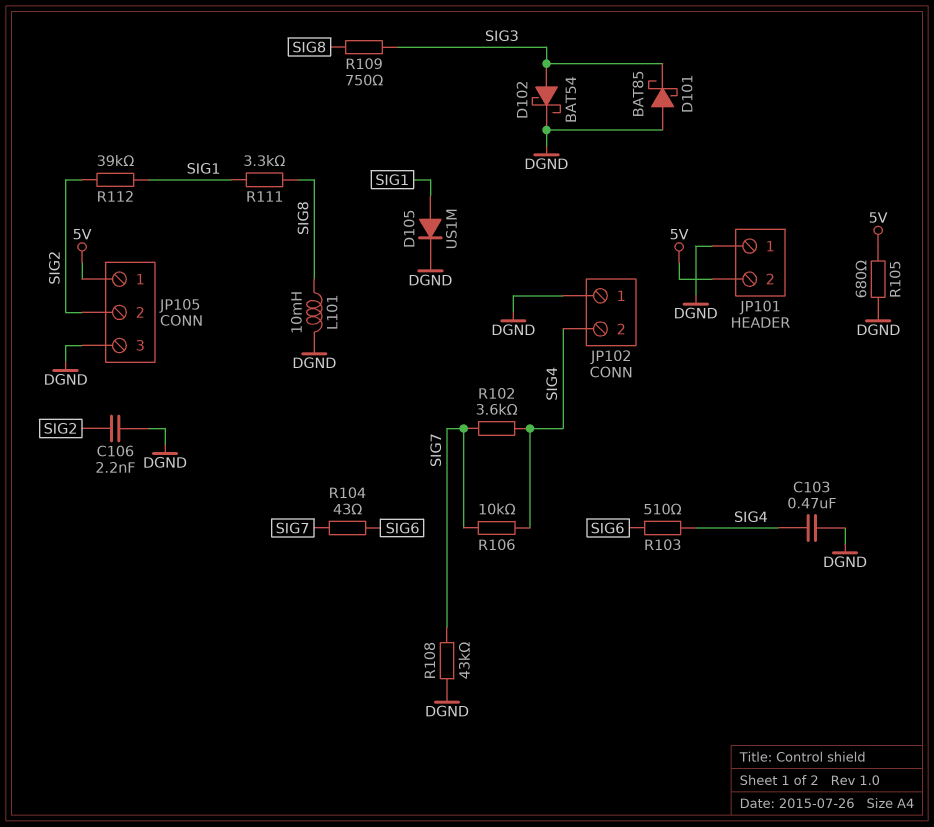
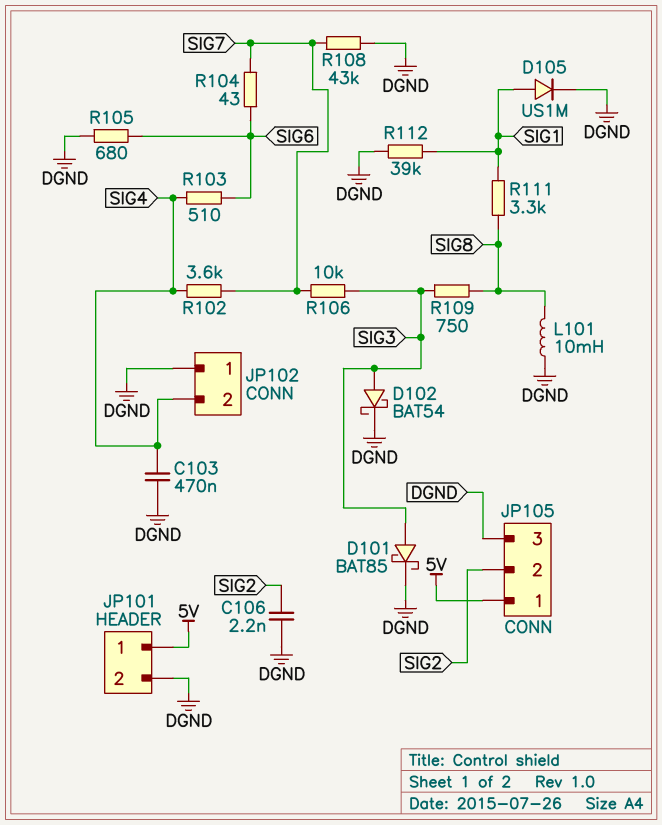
D101: schottky BAT85 (A DGND, K SIG3) -> schottky BAT85 (A SIG3, K DGND)
JP101 pin 1: DGND -> 5V
JP101 pin 2: 5V -> DGND
R105: 680 (5V, DGND) -> 680 (DGND, SIG6)
R106: 10k (SIG4, SIG7) -> 10k (SIG3, SIG7)
R112: 39k (SIG1, SIG2) -> 39k (DGND, SIG1)

